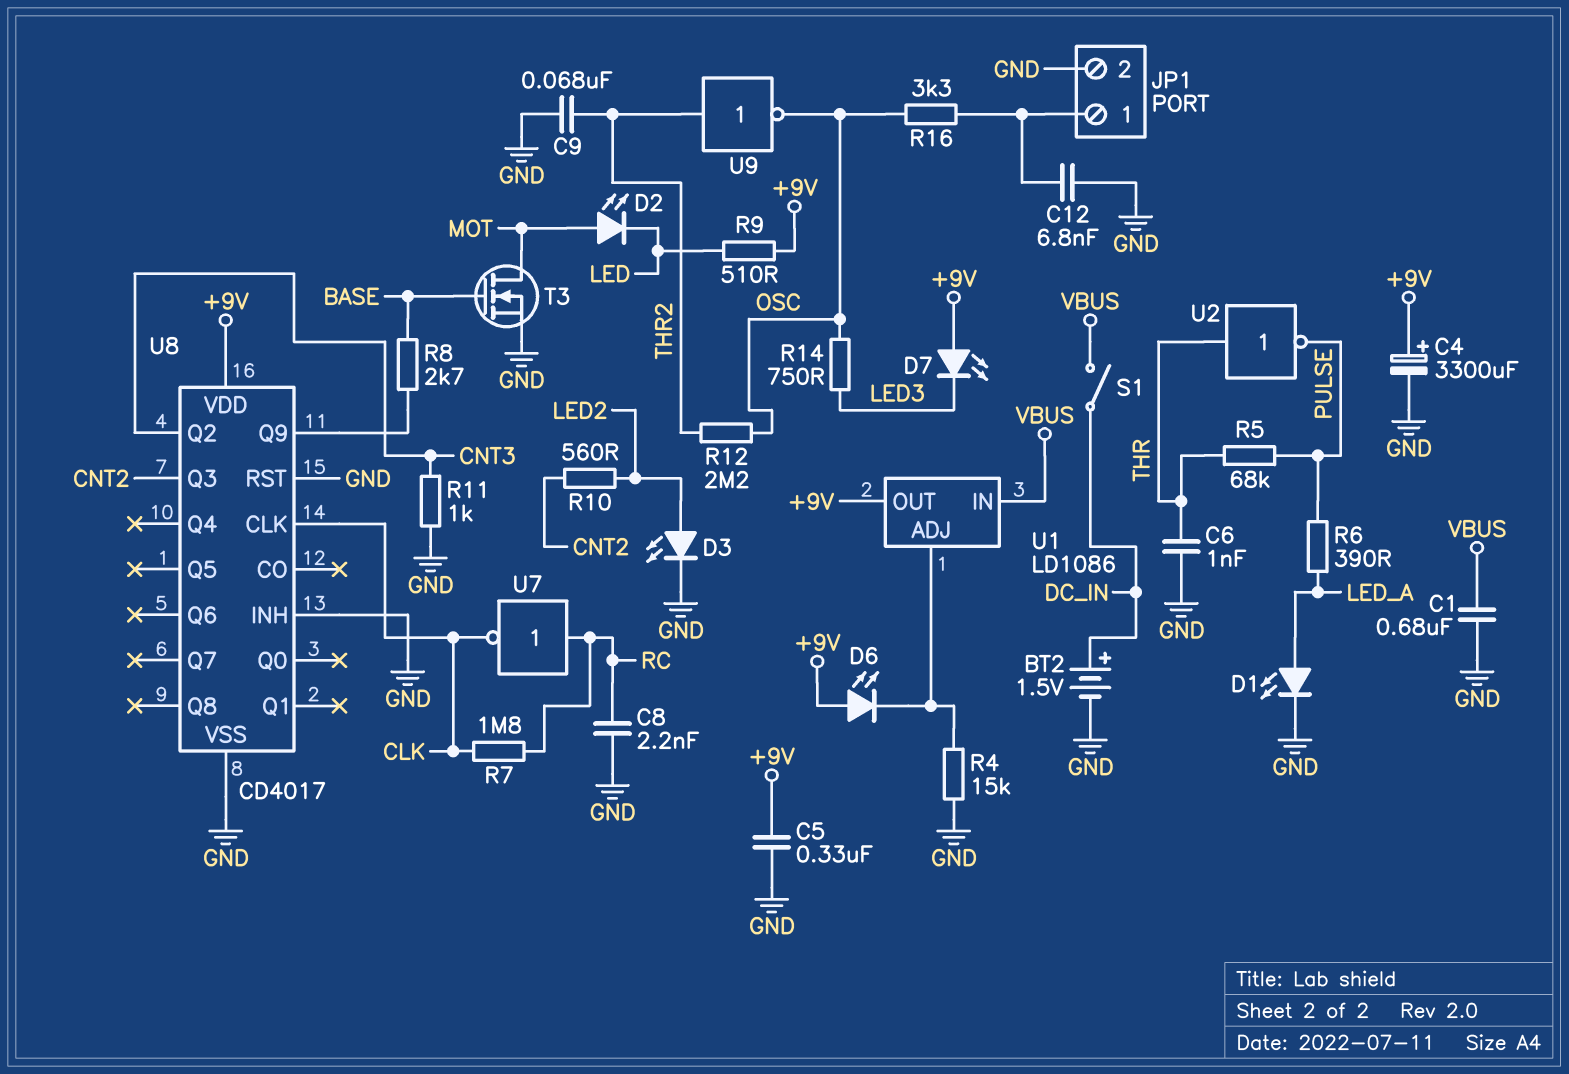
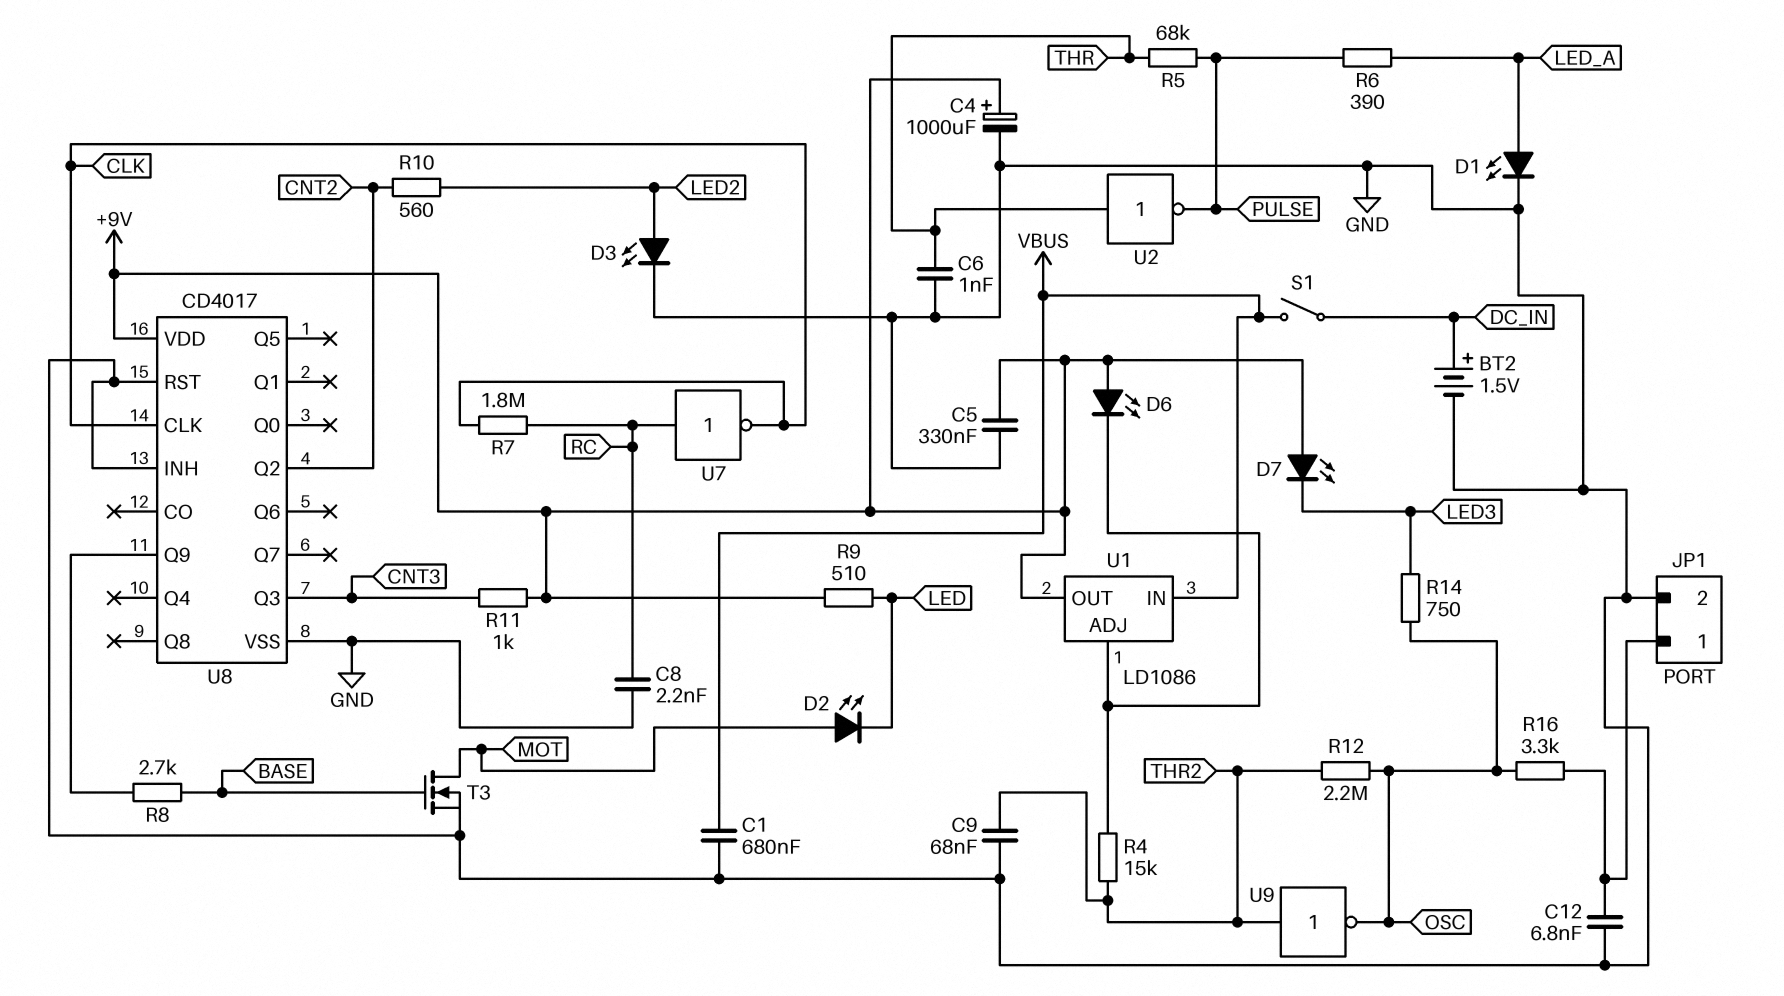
C4: 3300uF (plus +9V, minus GND) -> 1000uF (plus +9V, minus GND)
R4: 15k (GND, U1/ADJ) -> 15k (THR2, U1/ADJ)
R11: 1k (CNT3, GND) -> 1k (+9V, CNT3)
U8 pin Q2: CNT3 -> CNT2
U8 pin Q3: CNT2 -> CNT3

